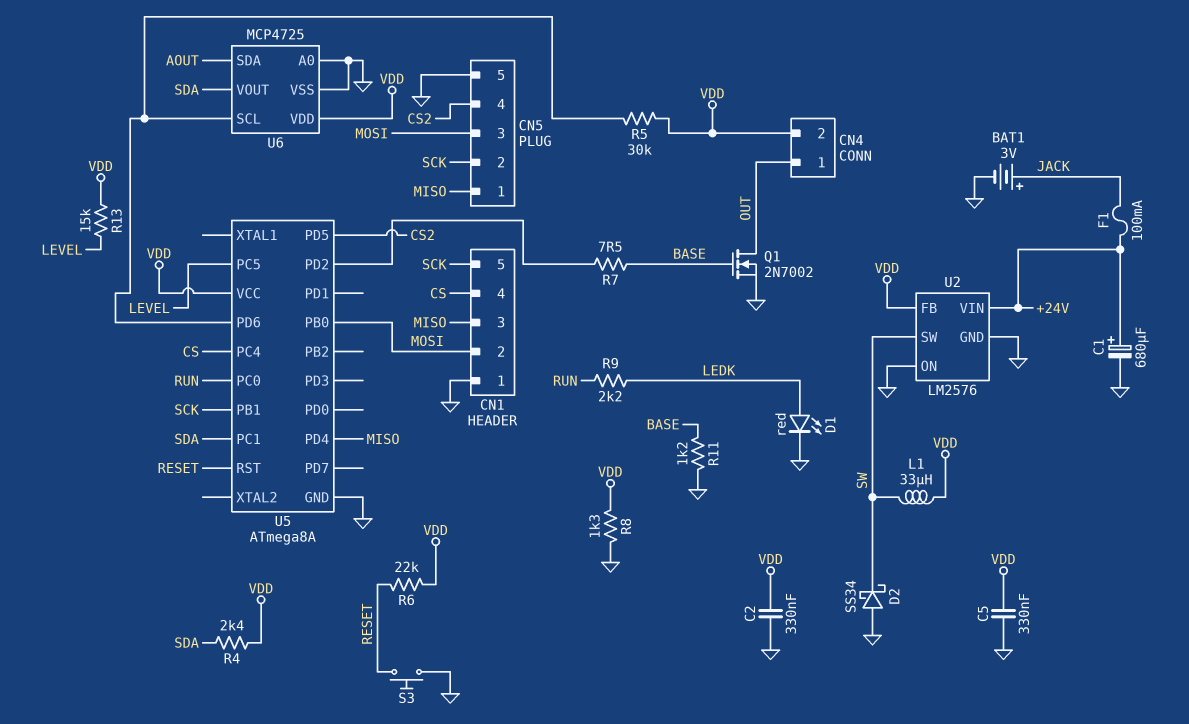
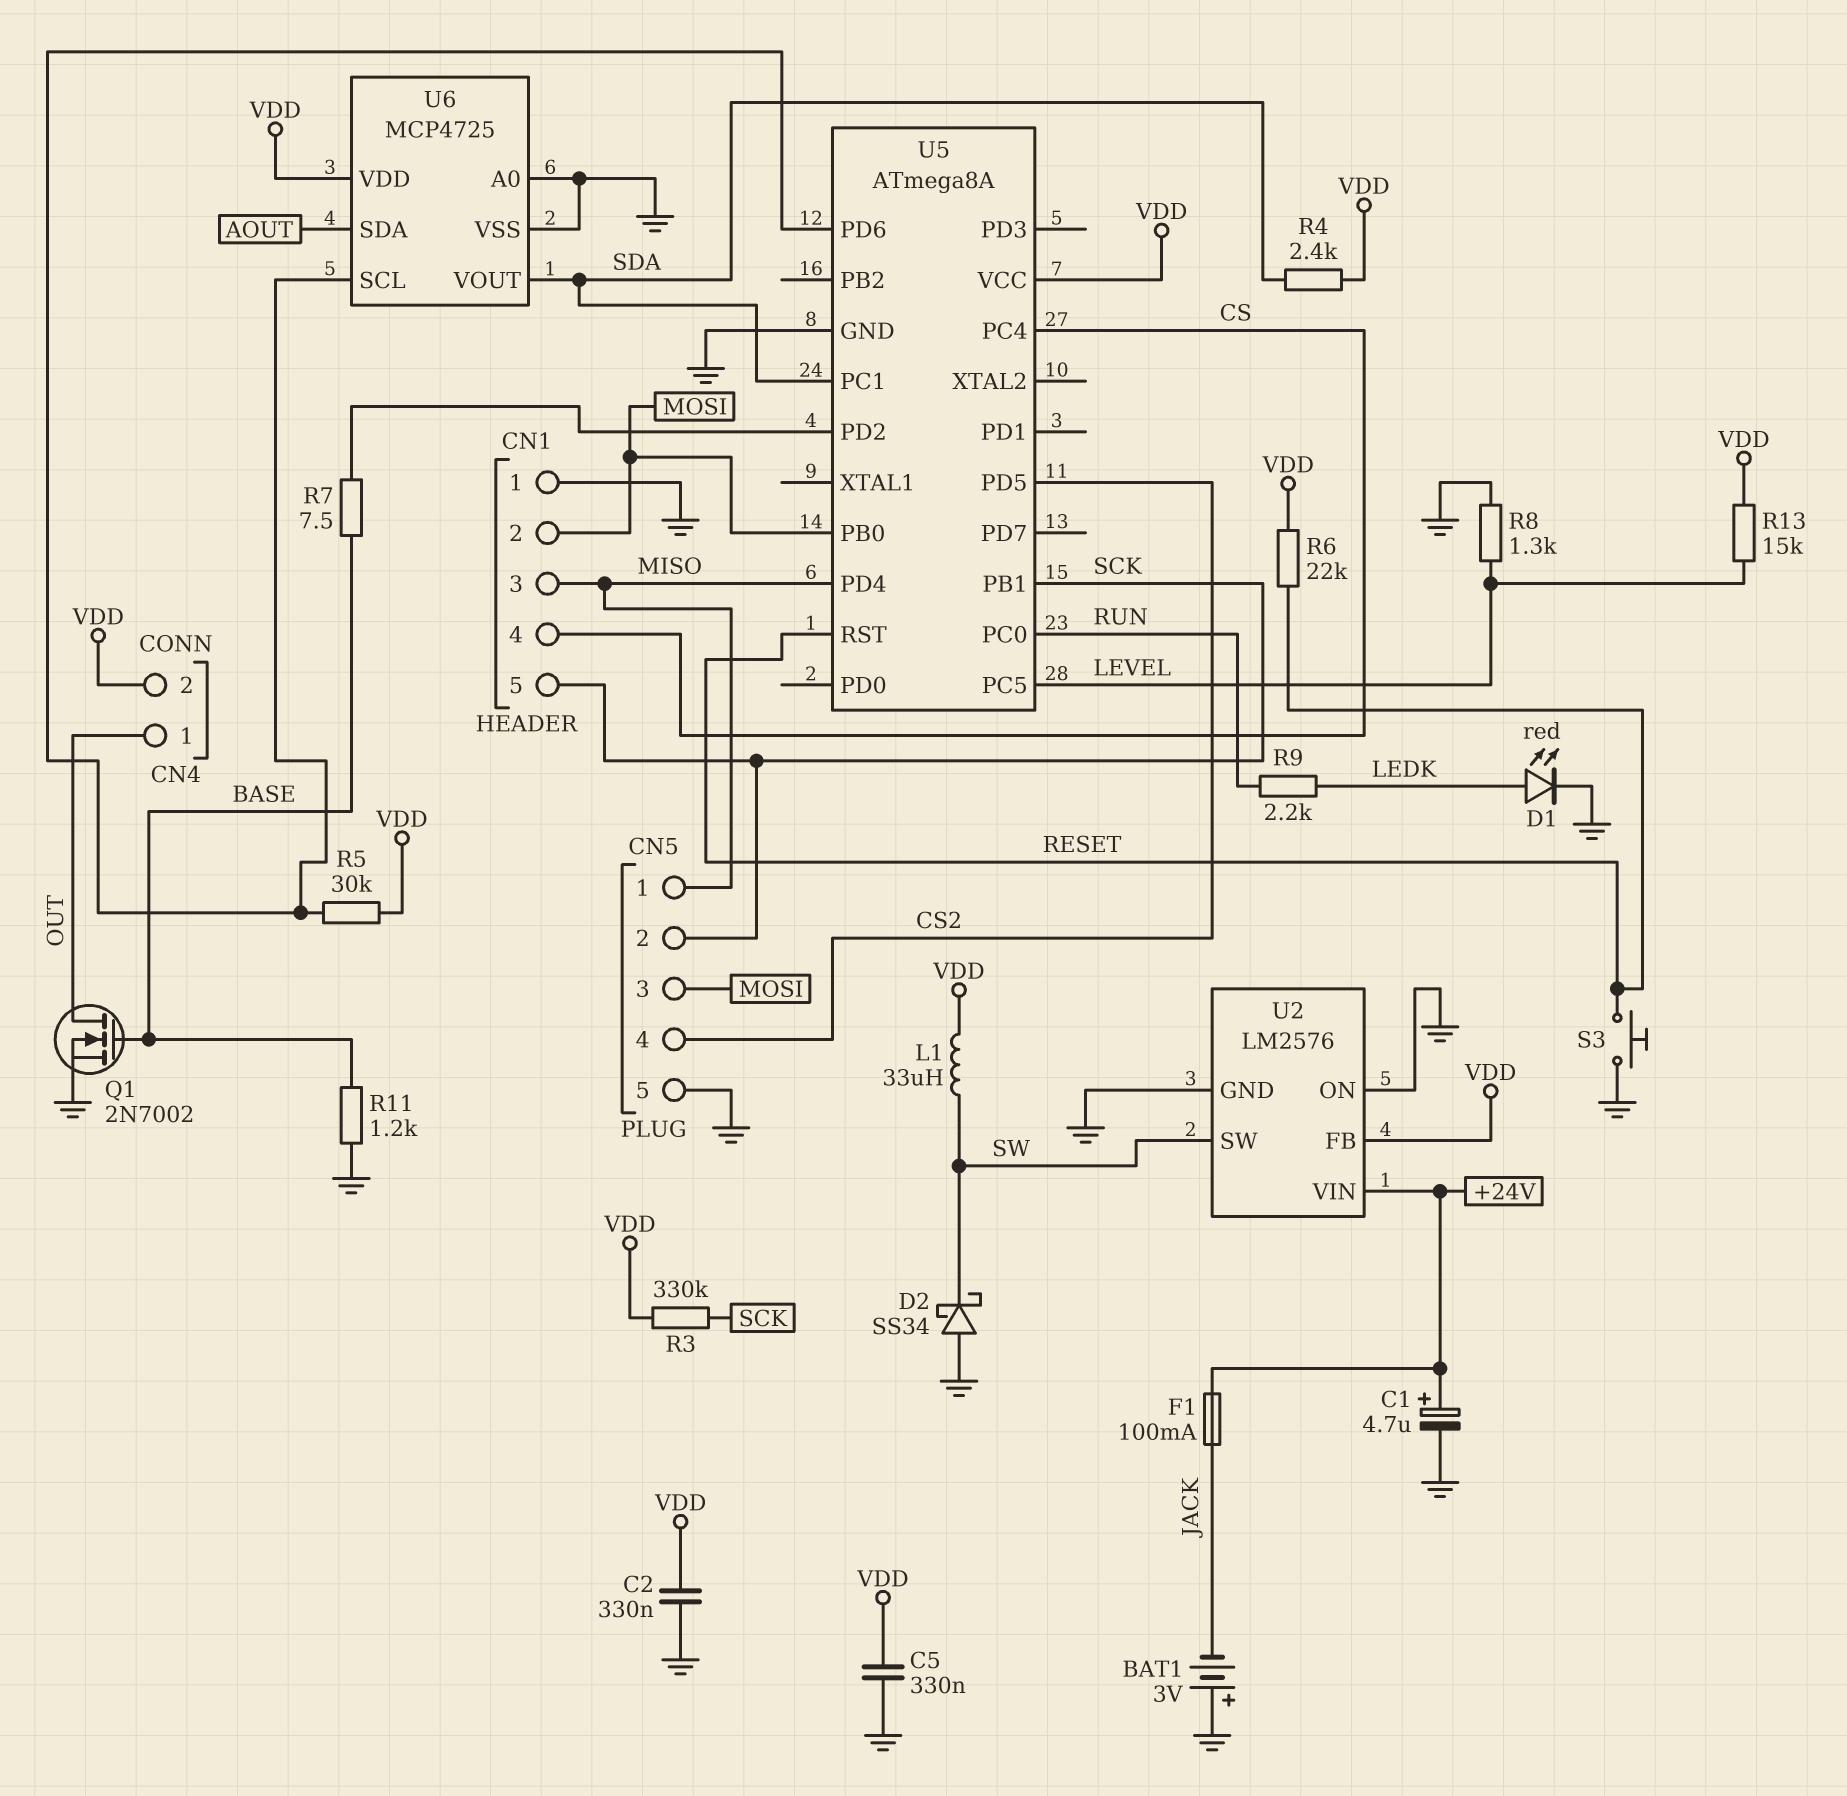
BAT1: 3V (plus JACK, minus GND) -> 3V (plus GND, minus JACK)
C1: 680uF (plus +24V, minus GND) -> 4.7uF (plus +24V, minus GND)
R3: none -> 330k (SCK, VDD)
R8: 1.3k (GND, VDD) -> 1.3k (GND, LEVEL)

